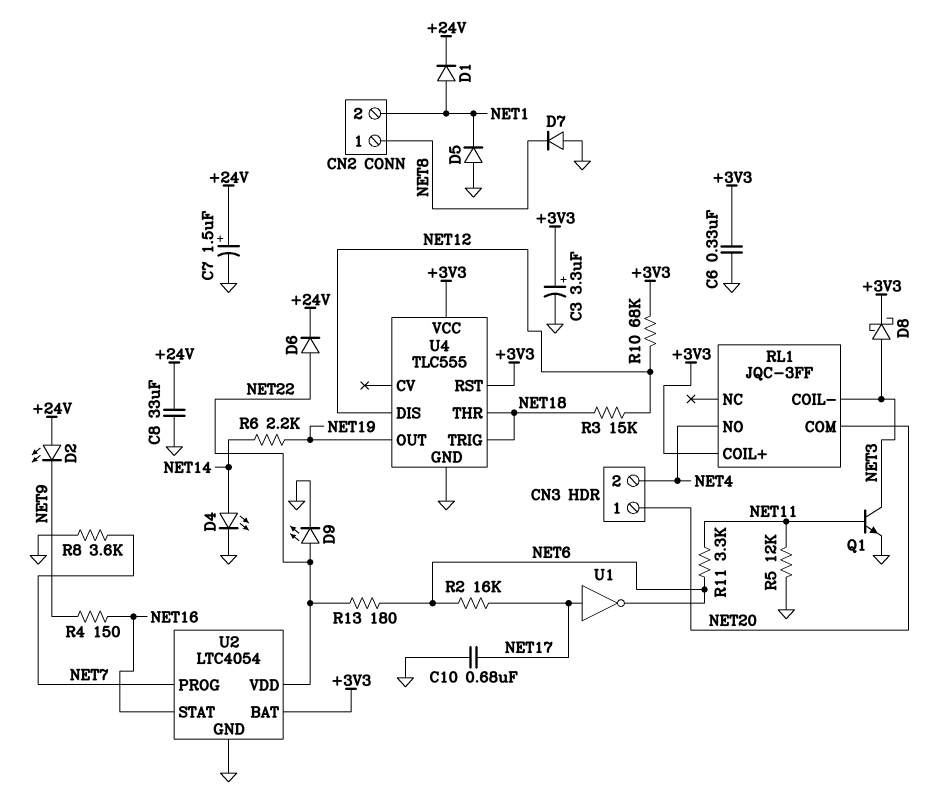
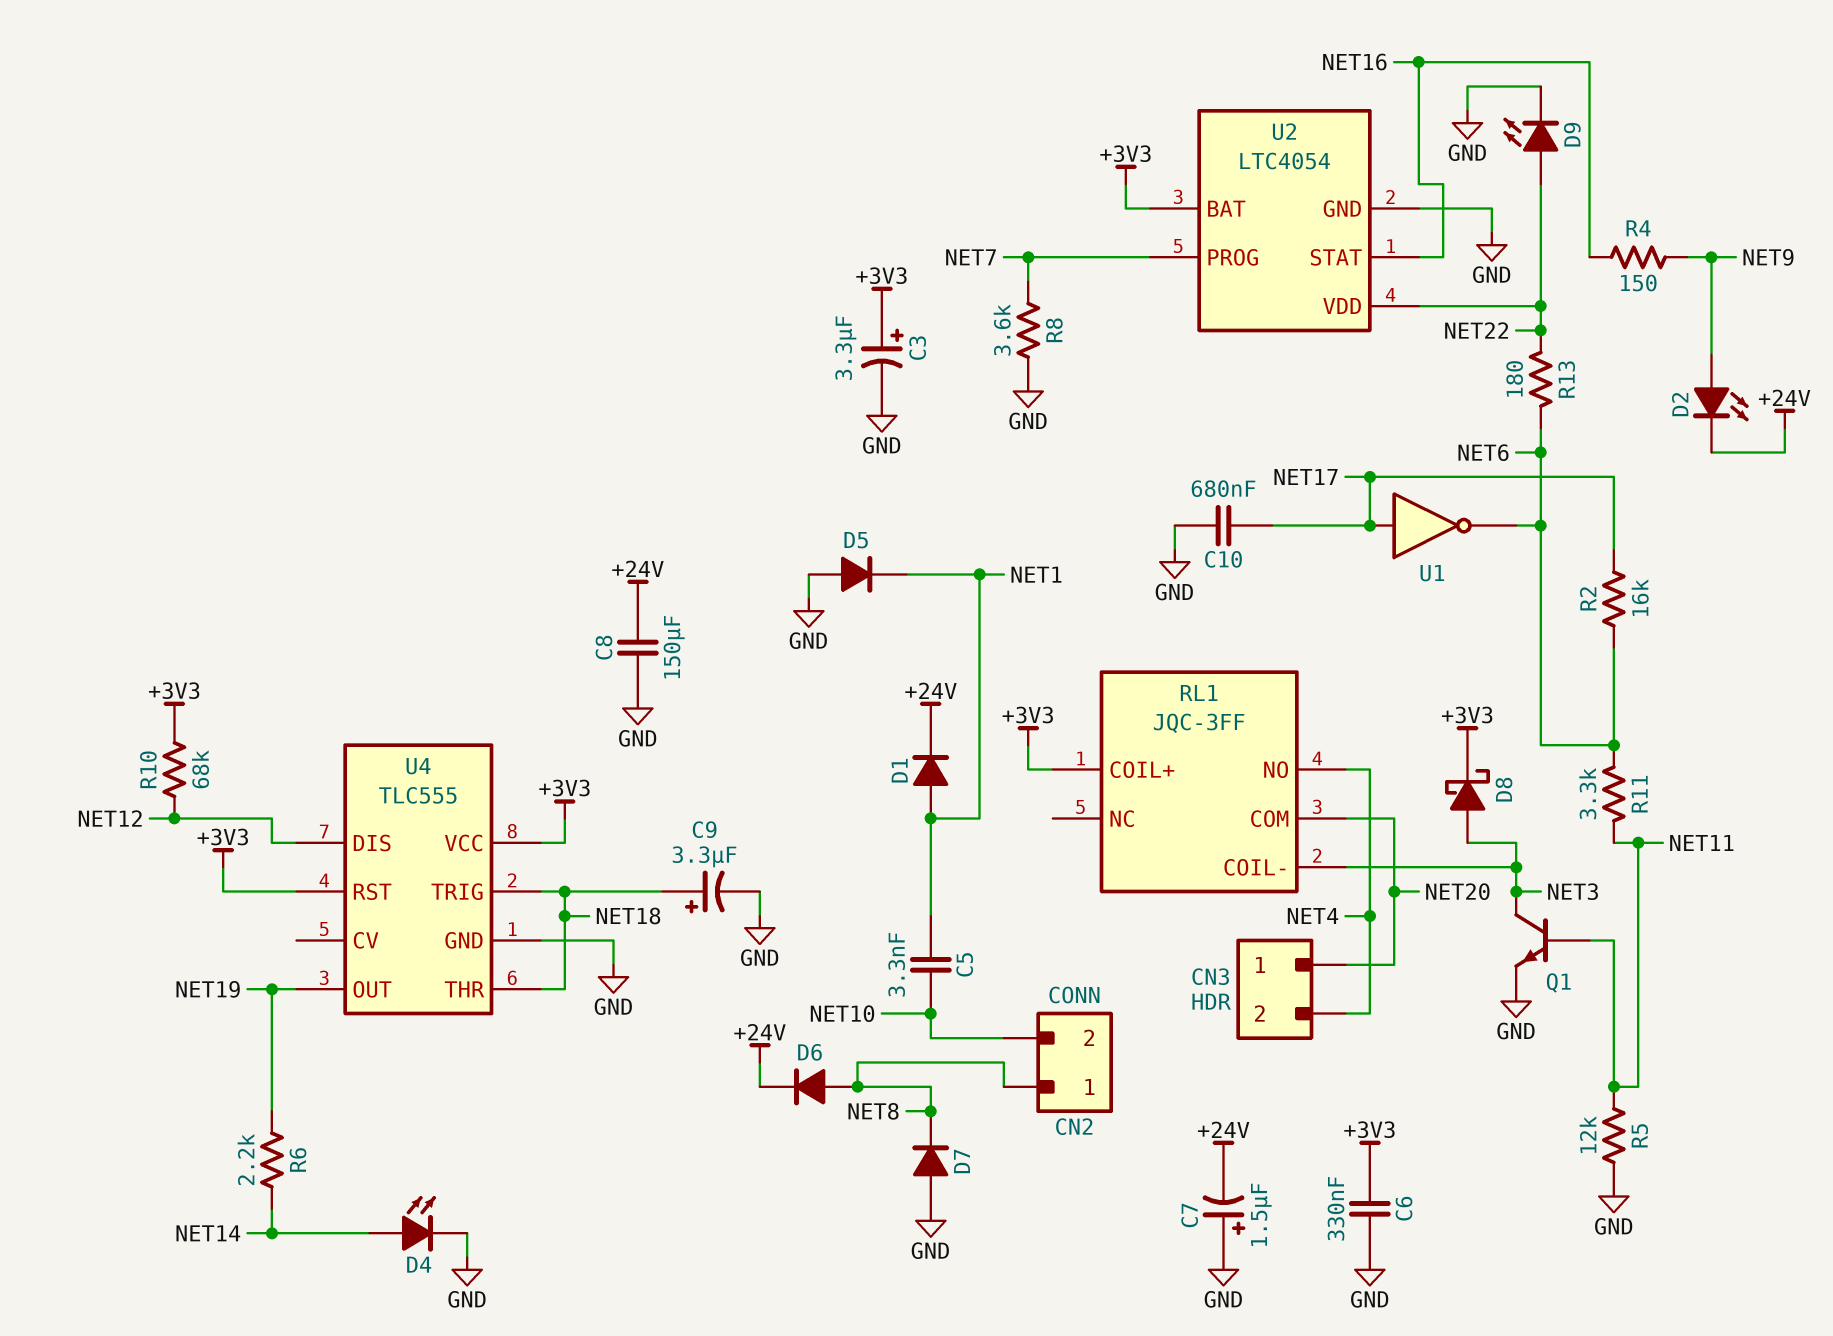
C5: none -> 3.3nF (NET1, NET10)
C7: 1.5uF (plus +24V, minus GND) -> 1.5uF (plus GND, minus +24V)
C8: 33uF (+24V, GND) -> 150uF (+24V, GND)
C9: none -> 3.3uF (plus NET18, minus GND)
CN2 pin 2: NET1 -> NET10
D2: LED (A +24V, K NET9) -> LED (A NET9, K +24V)
D6: diode (A NET22, K +24V) -> diode (A NET8, K +24V)
R3: 15k (NET12, NET18) -> none

